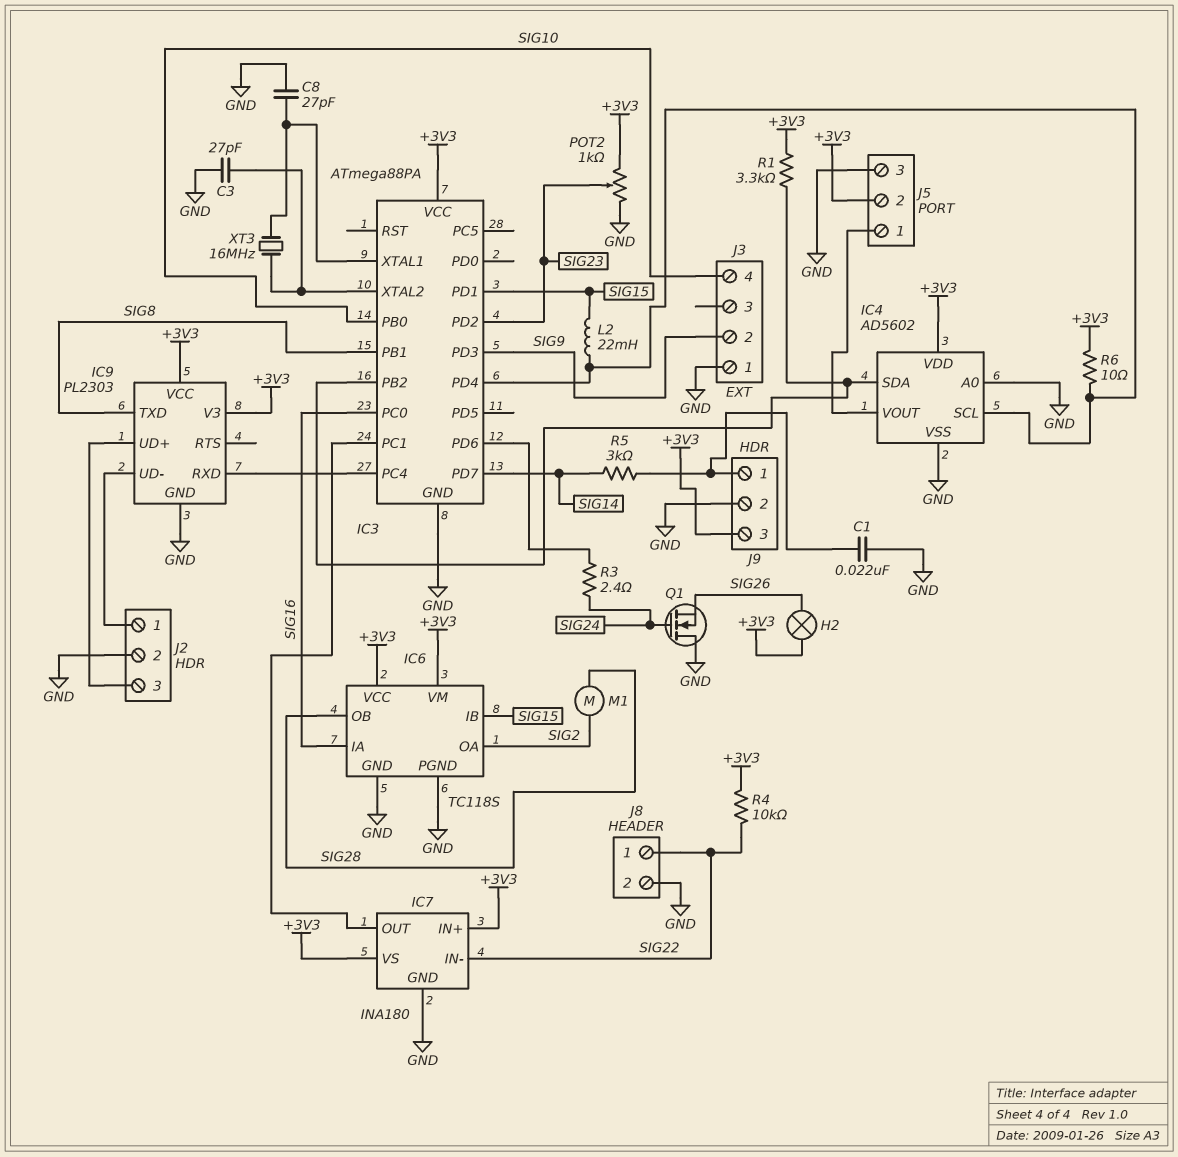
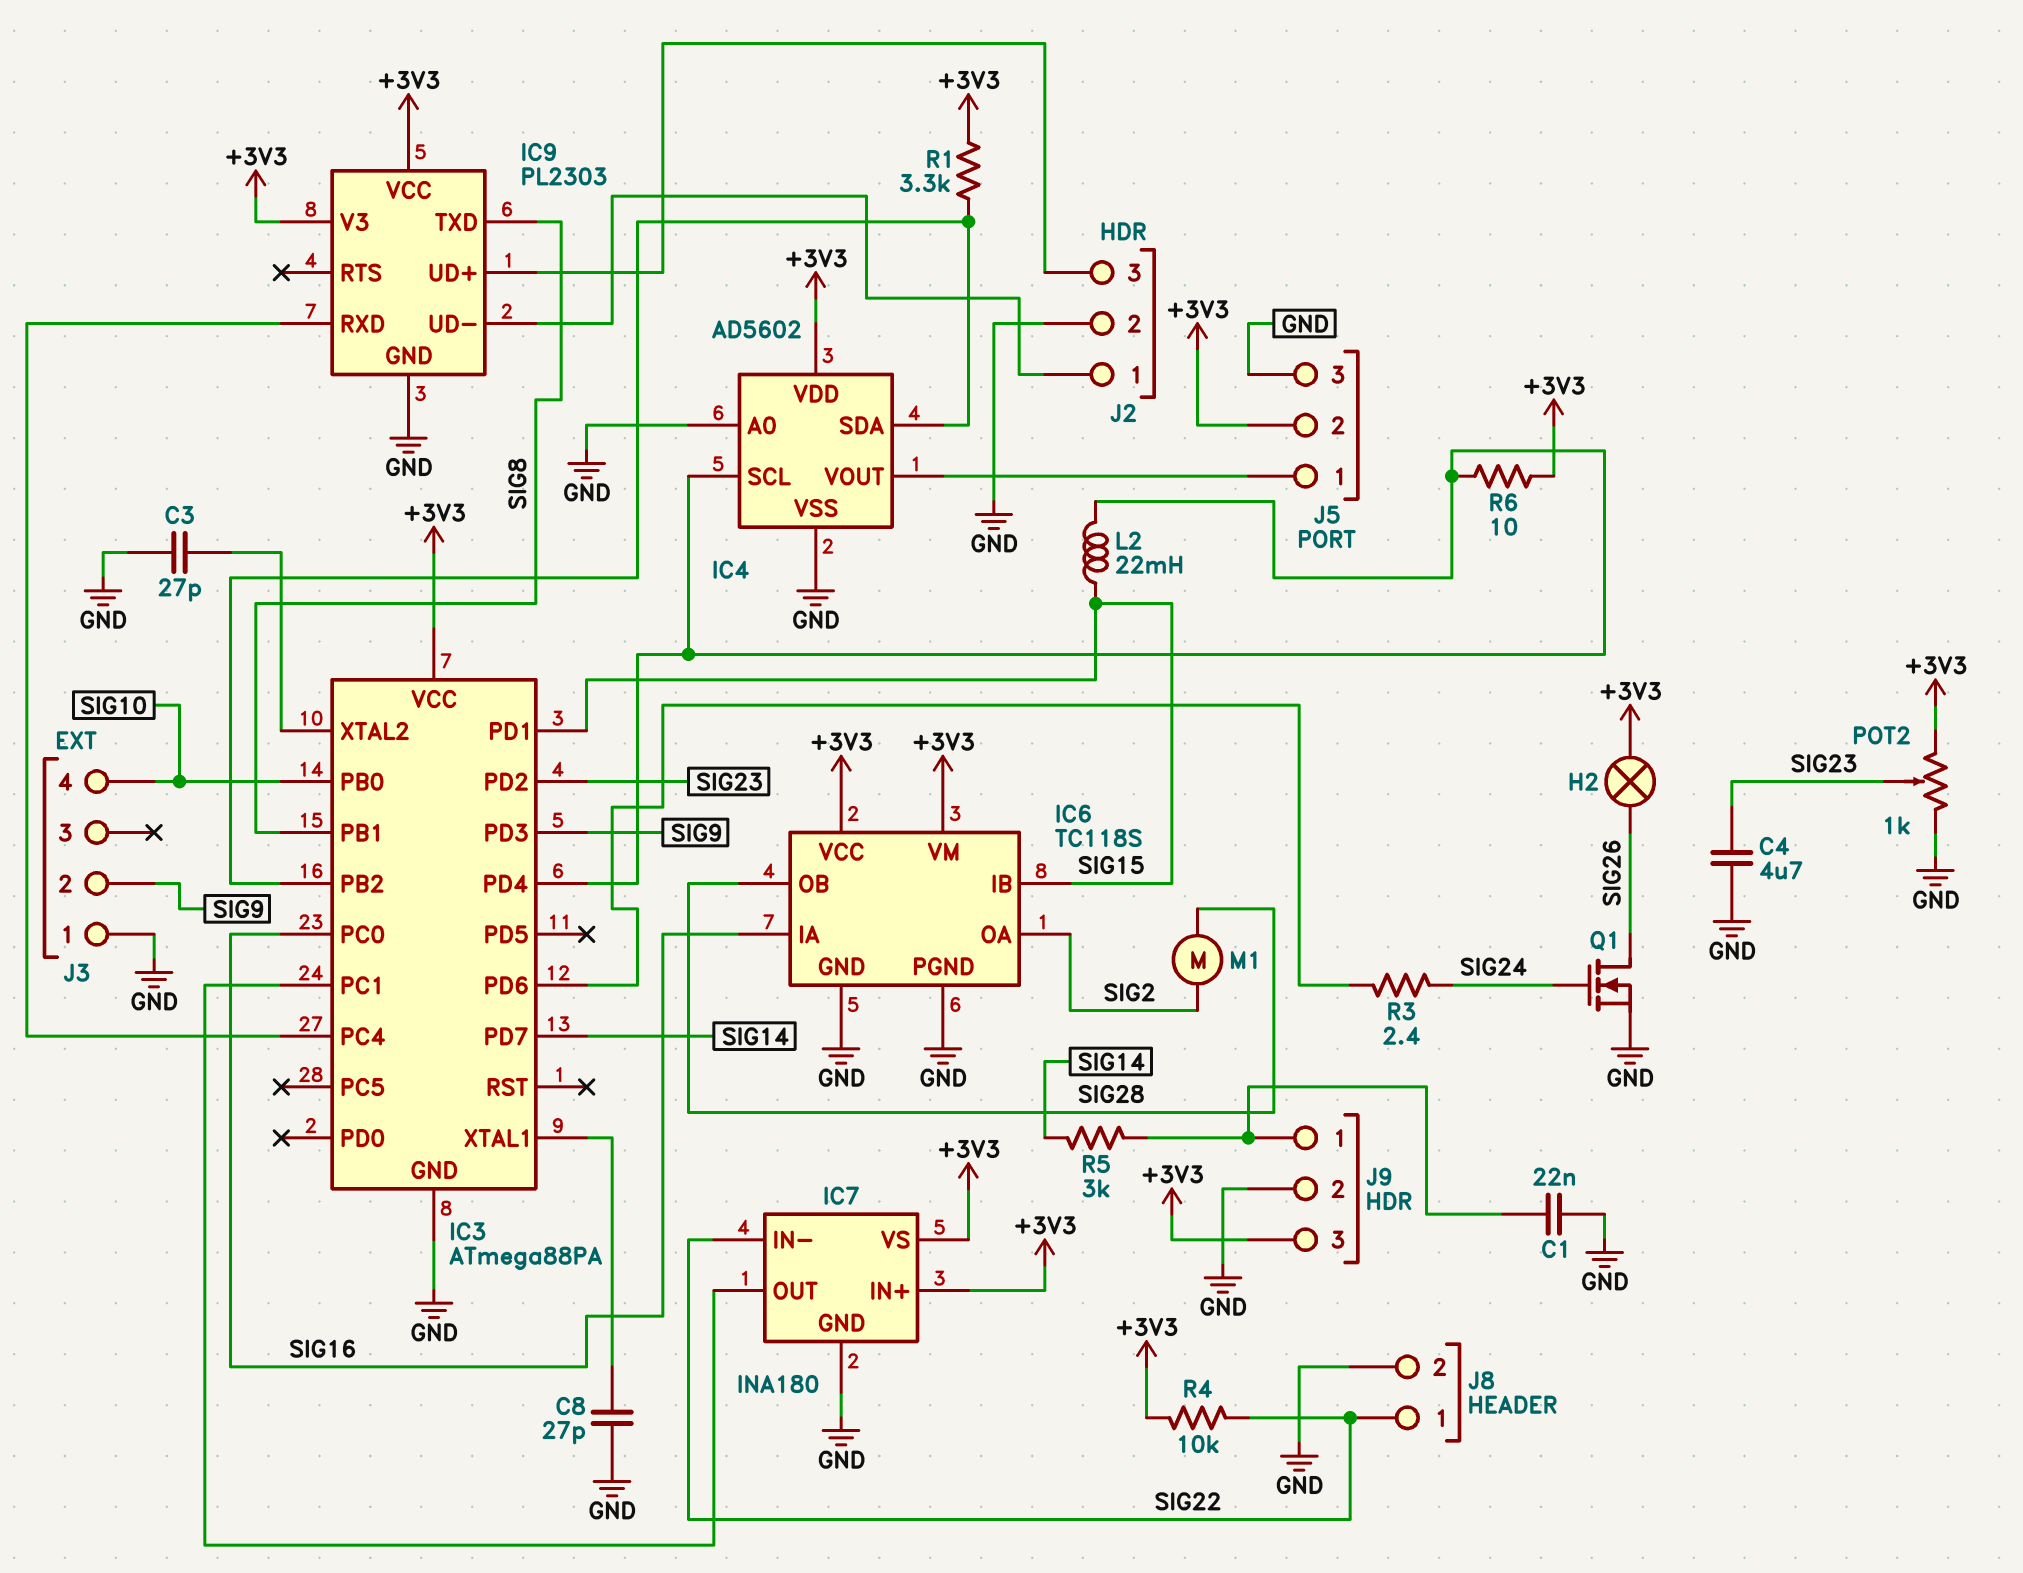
C4: none -> 4.7uF (GND, SIG23)
Q1: NMOS (G SIG24, D GND, S SIG26) -> NMOS (G SIG24, D SIG26, S GND)
XT3: 16MHz (IC3/XTAL1, IC3/XTAL2) -> none

